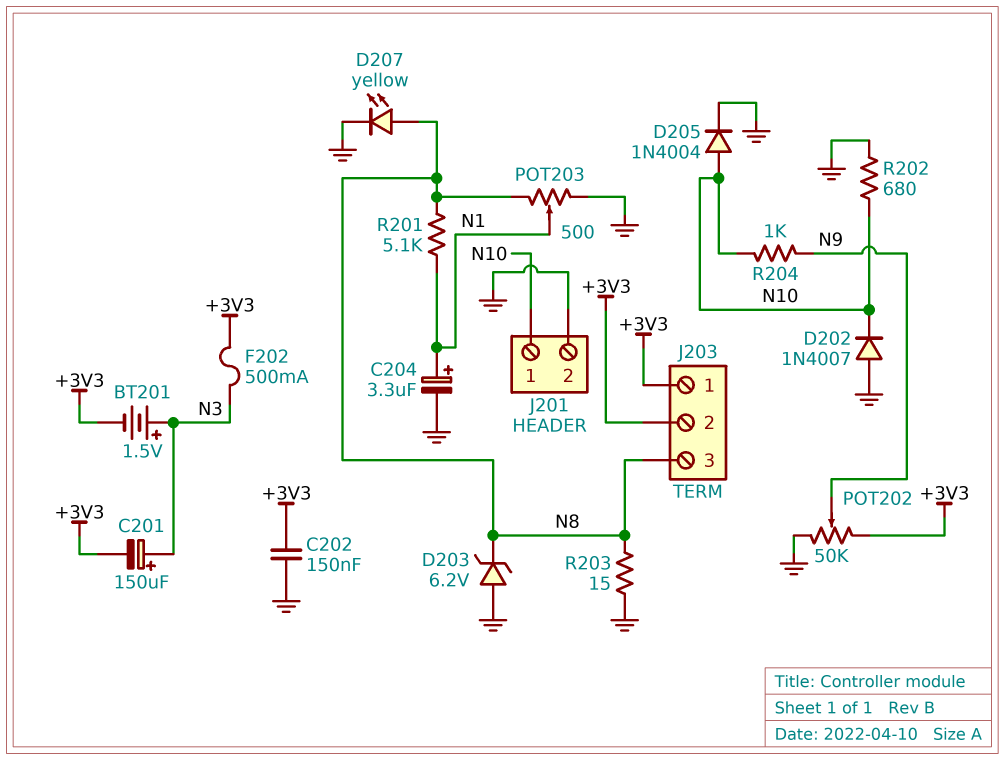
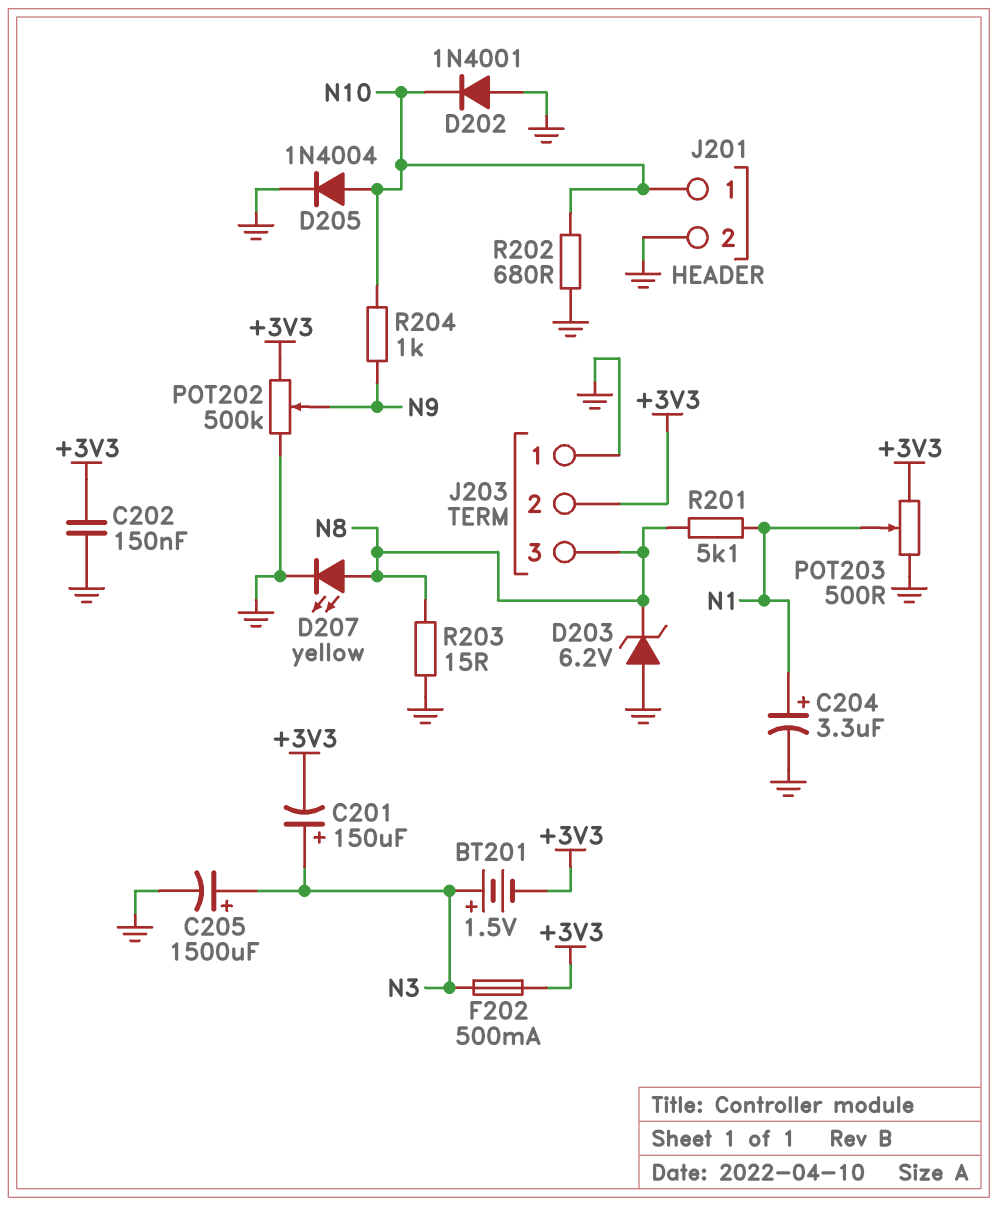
C205: none -> 1500uF (plus N3, minus GND)
D202: diode 1N4007 (A GND, K N10) -> diode 1N4001 (A GND, K N10)
J203 pin 1: +3V3 -> GND
POT202: 50k (+3V3, GND, wiper N9) -> 500k (+3V3, GND, wiper N9)
POT203: 500 (GND, N8, wiper N1) -> 500 (+3V3, GND, wiper N1)

